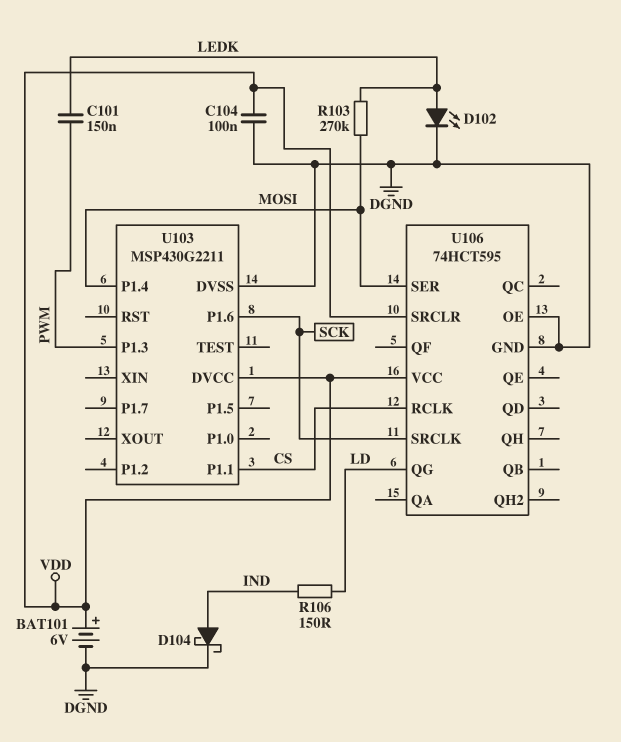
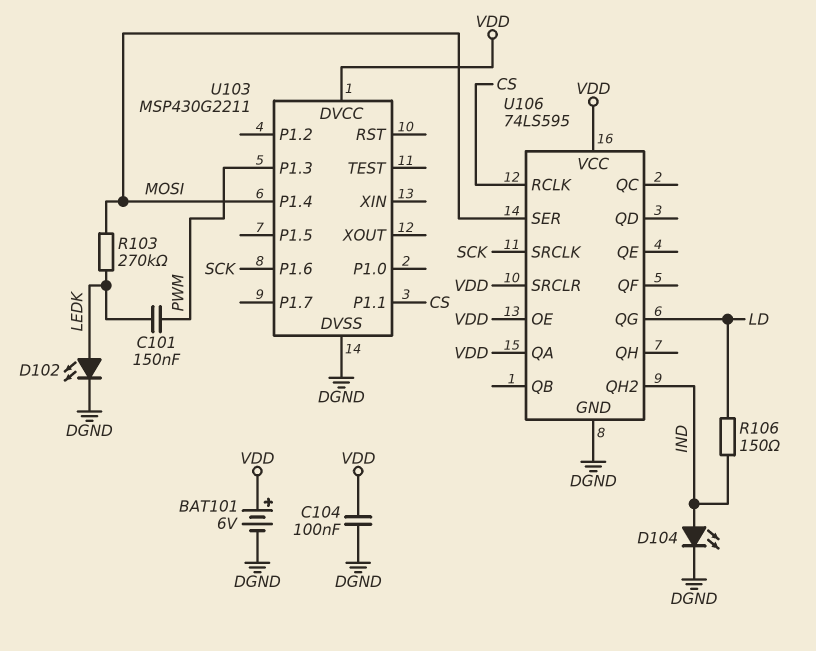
D104: schottky (A IND, K DGND) -> LED (A IND, K DGND)
U106: 74HCT595 -> 74LS595
U106 pin OE: DGND -> VDD
U106 pin QA: none -> VDD
U106 pin QH2: none -> IND

